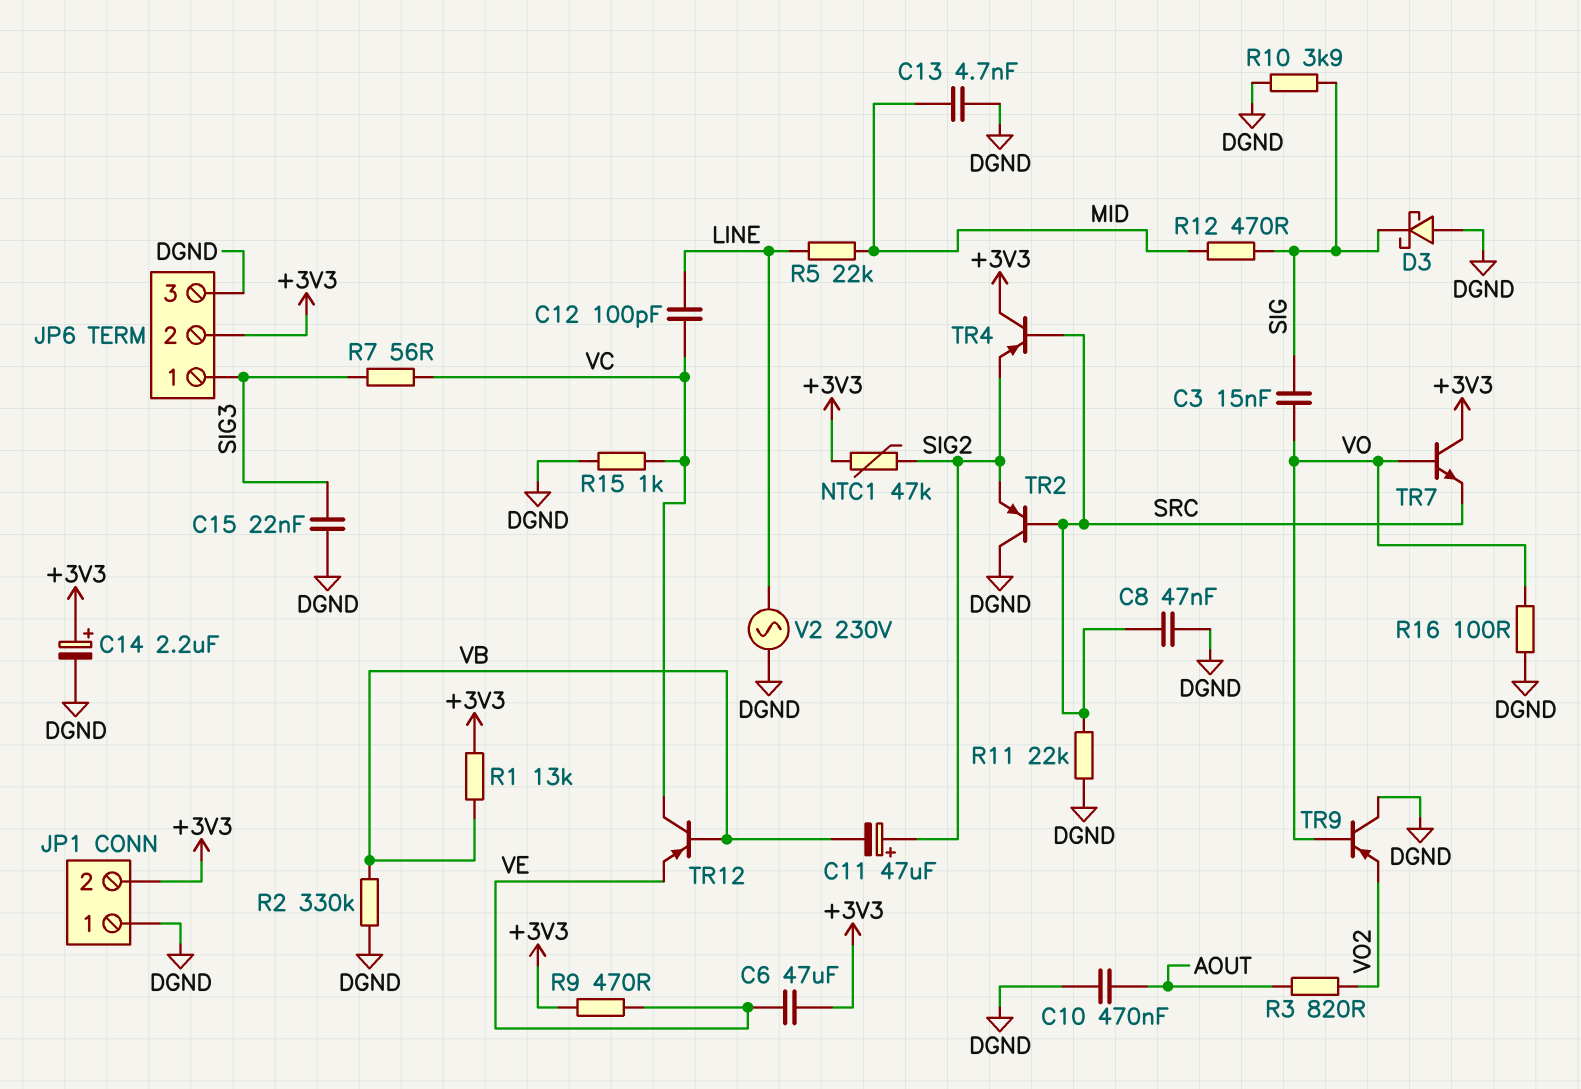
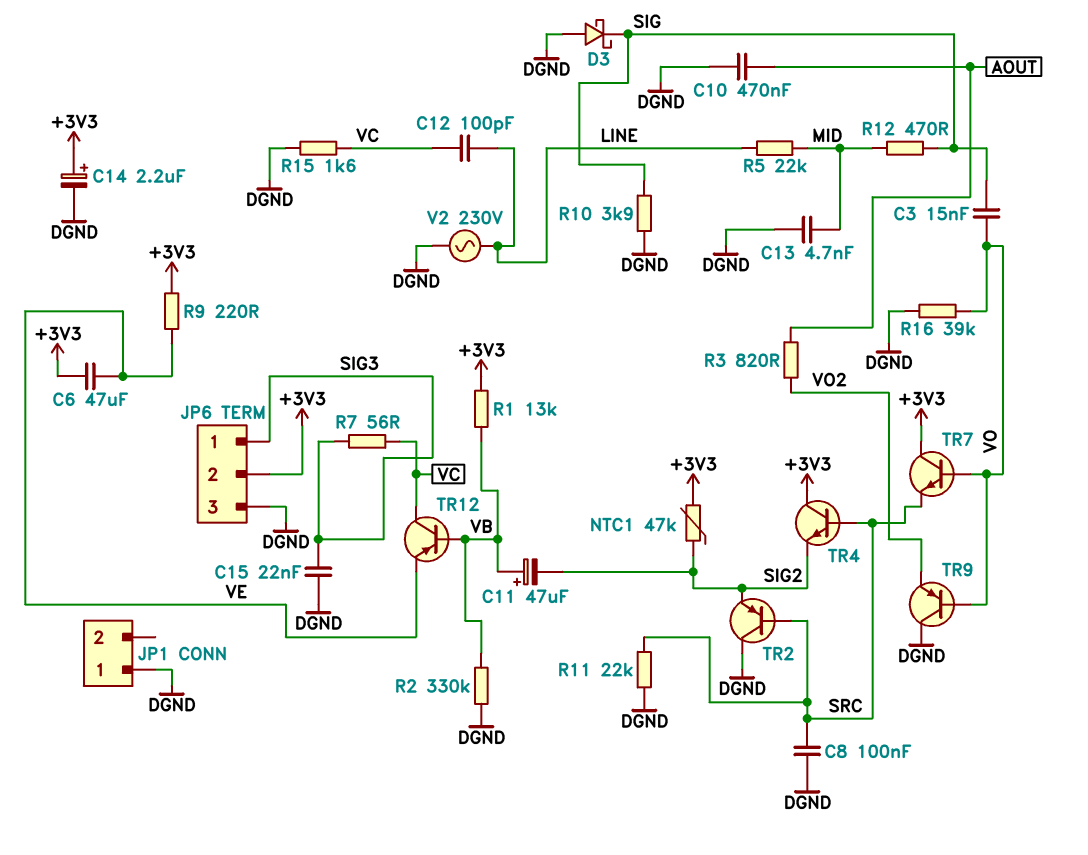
C8: 47nF (DGND, SRC) -> 100nF (DGND, SRC)
C11: 47uF (plus SIG2, minus VB) -> 47uF (plus VB, minus SIG2)
JP1 pin 2: +3V3 -> none
R9: 470 (+3V3, VE) -> 220 (+3V3, VE)
R15: 1k (DGND, VC) -> 1.6k (DGND, VC)
R16: 100 (DGND, VO) -> 39k (DGND, VO)
TR4: PNP (B SRC, C +3V3, E SIG2) -> NPN (B SRC, C +3V3, E SIG2)

